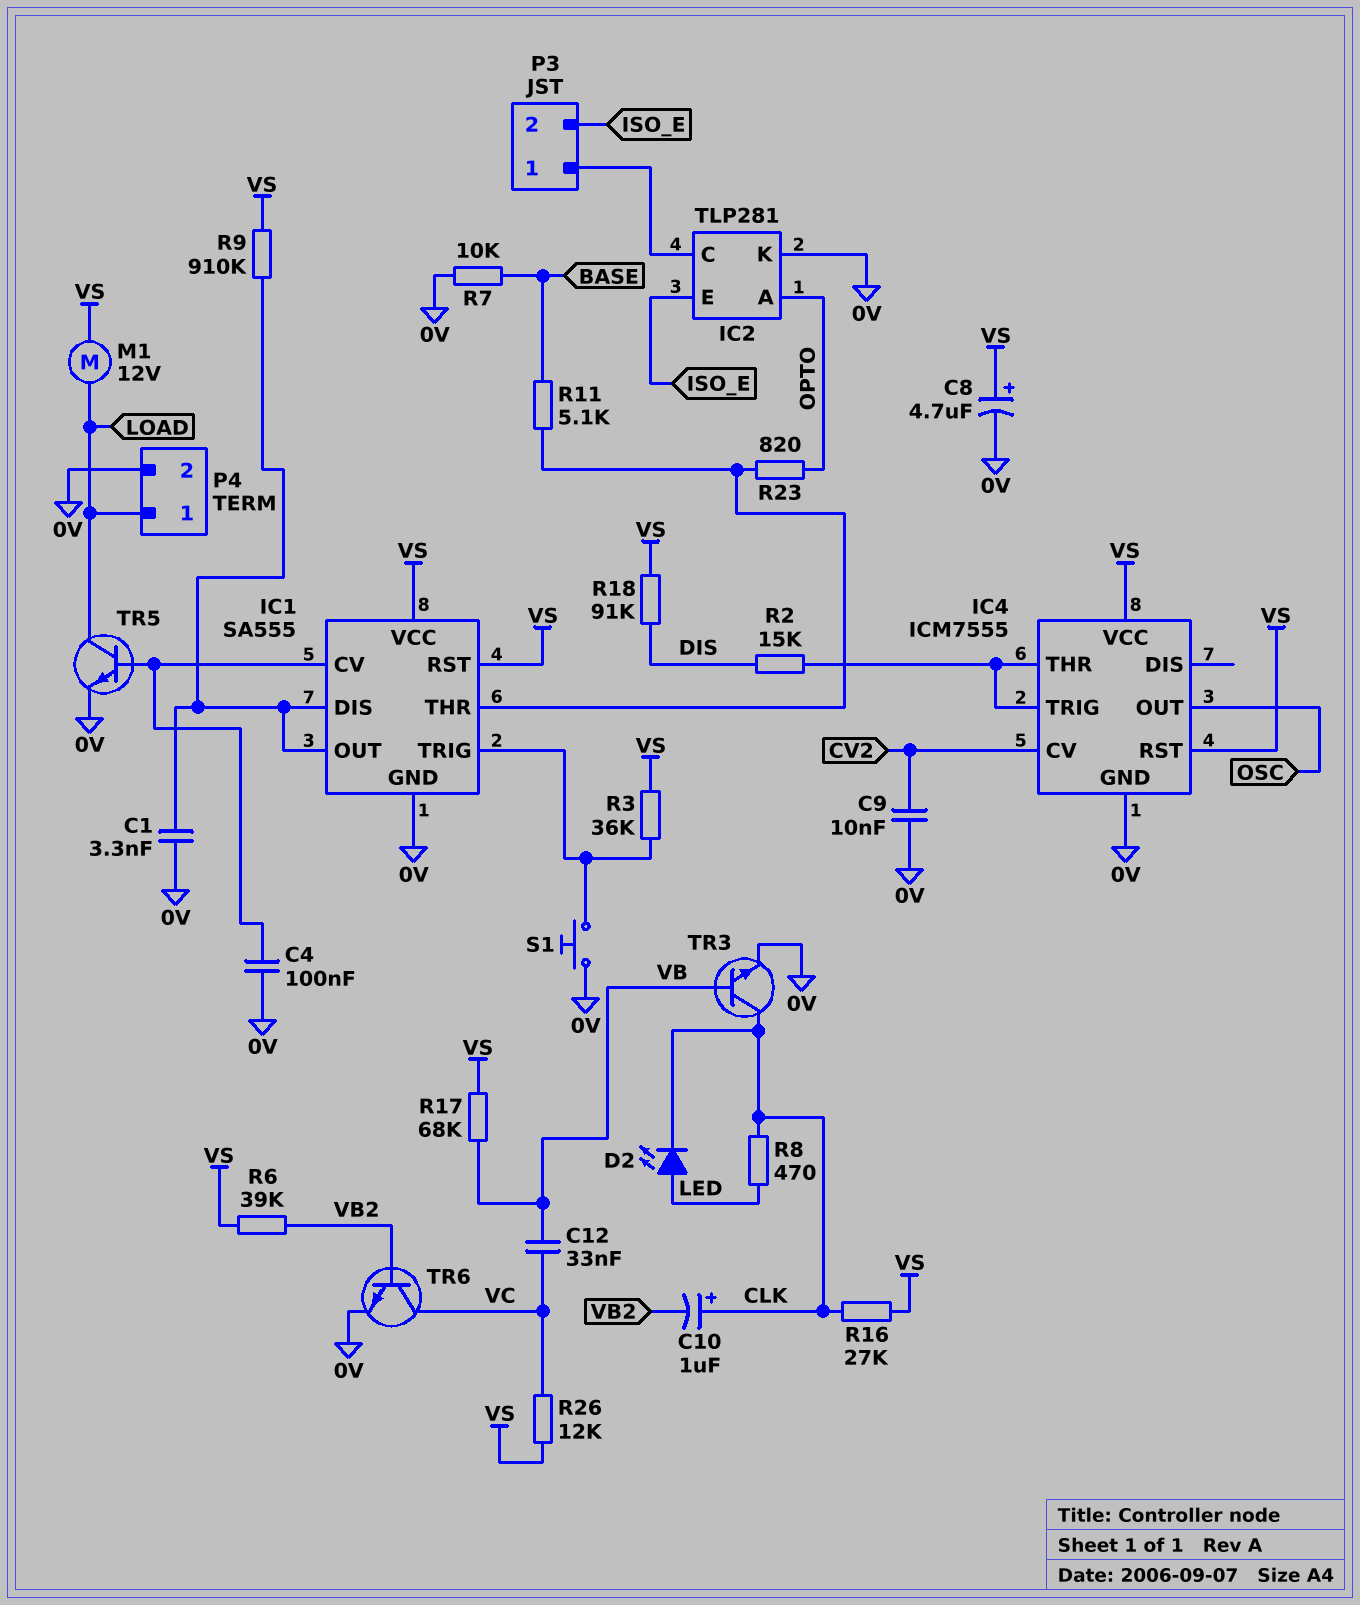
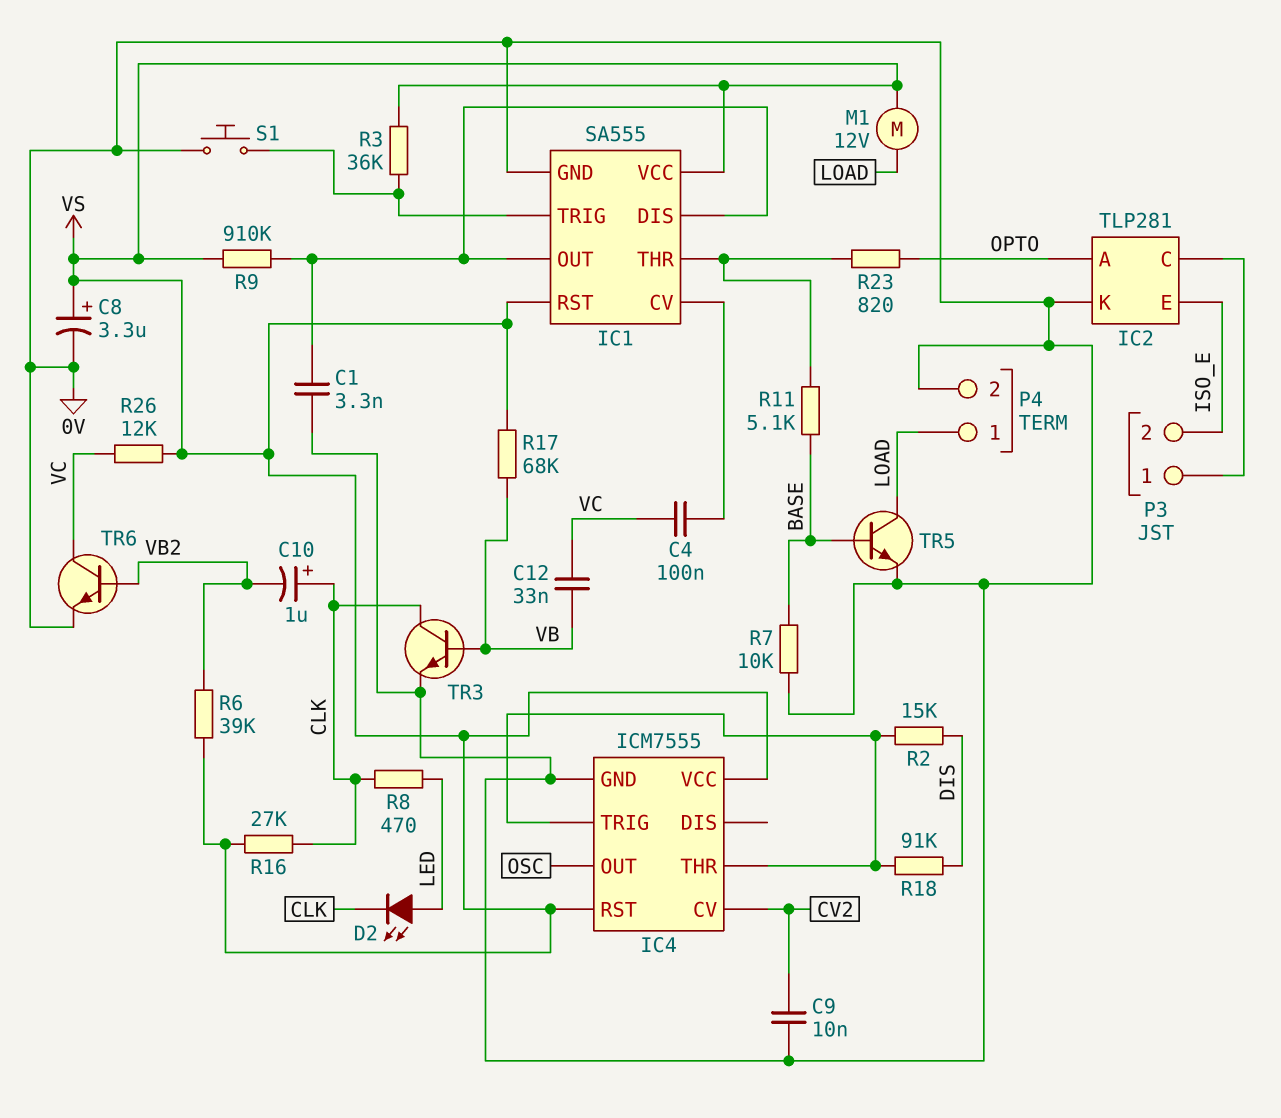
C4: 100nF (0V, IC1/CV) -> 100nF (IC1/CV, VC)
C8: 4.7uF (plus VS, minus 0V) -> 3.3uF (plus VS, minus 0V)
R18: 91k (DIS, VS) -> 91k (DIS, IC4/THR)
TR5: NPN (B IC1/CV, C LOAD, E 0V) -> NPN (B BASE, C LOAD, E 0V)

